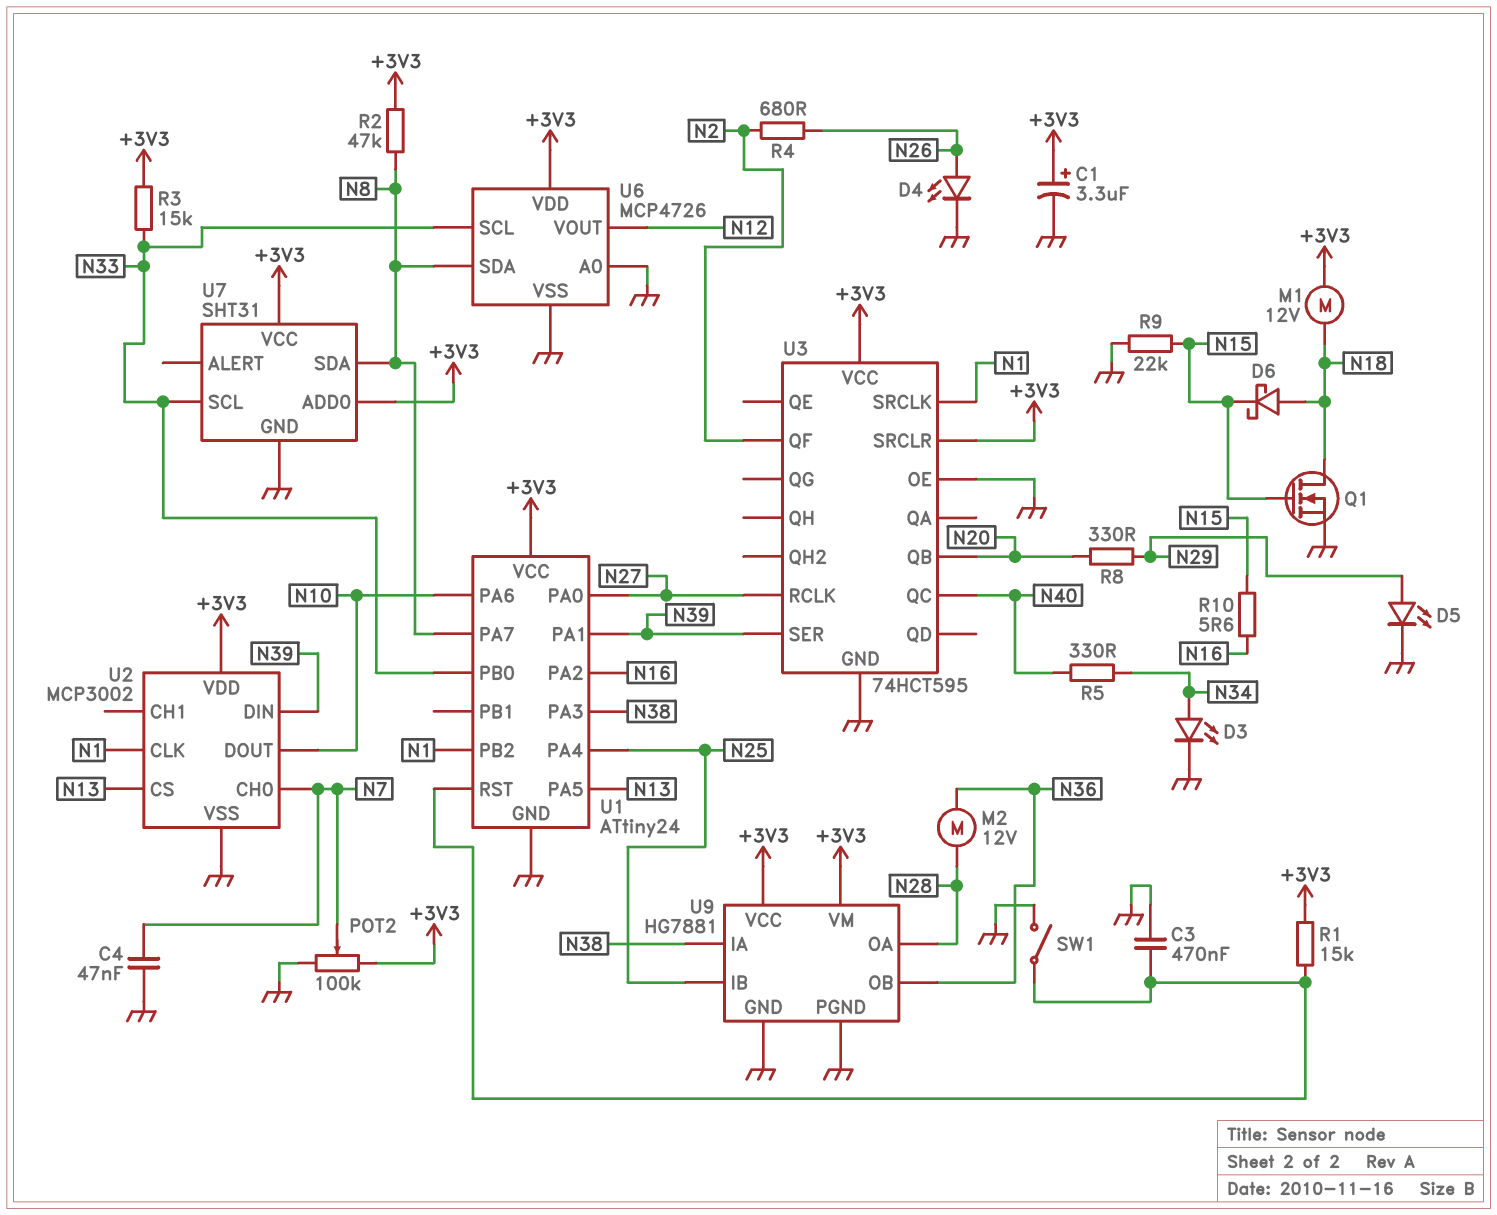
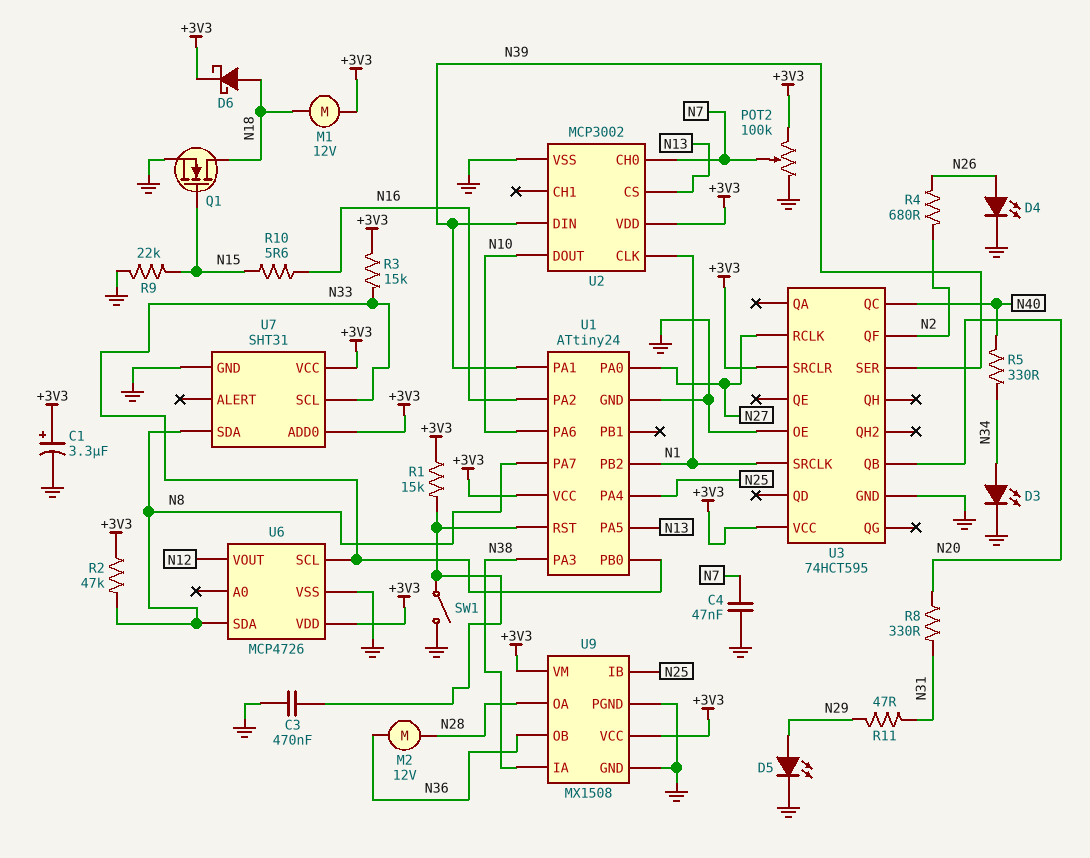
D6: schottky (A N18, K N15) -> schottky (A N18, K +3V3)
R8: 330 (N20, N29) -> 330 (N20, N31)
R11: none -> 47 (N29, N31)
U6 pin A0: GND -> none
U9: HG7881 -> MX1508

